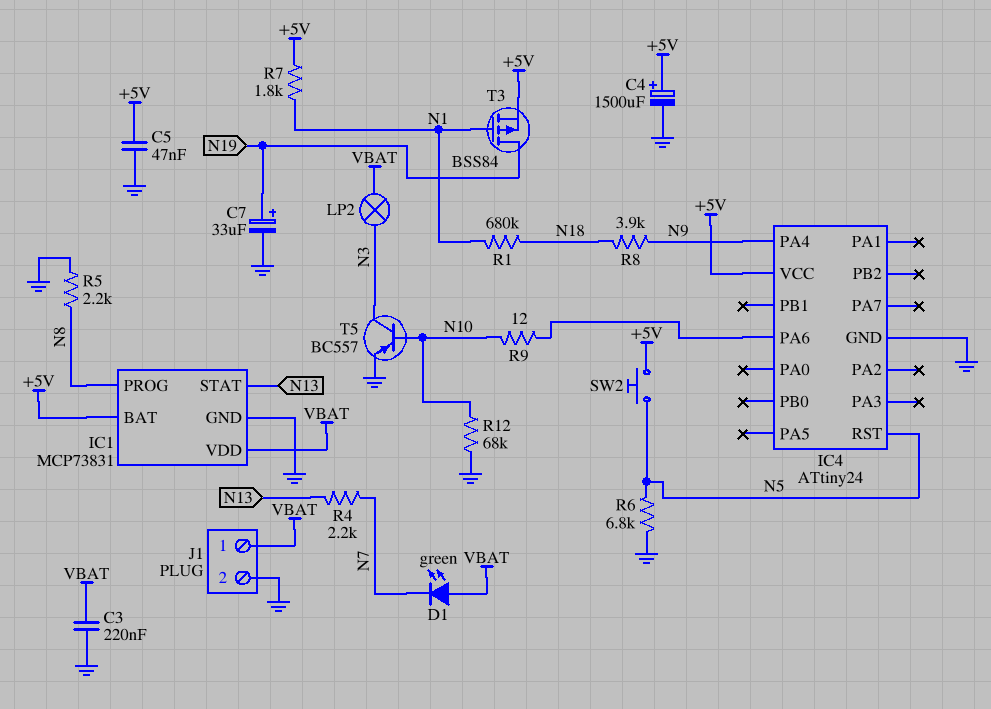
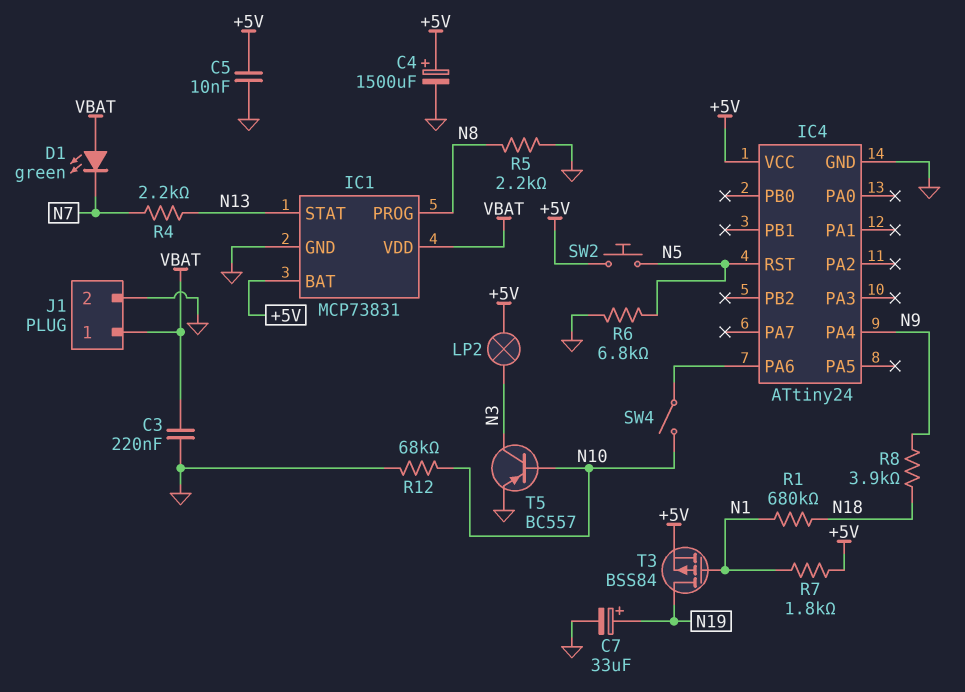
C5: 47nF (+5V, GND) -> 10nF (+5V, GND)
LP2: lamp (N3, VBAT) -> lamp (+5V, N3)
R9: 12 (IC4/PA6, N10) -> none
SW4: none -> switch (IC4/PA6, N10)

